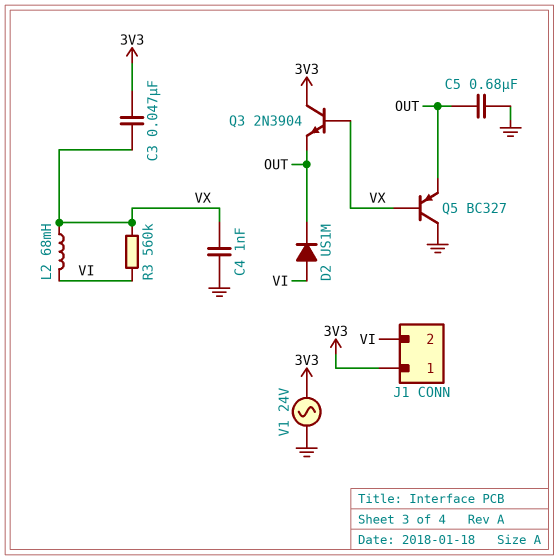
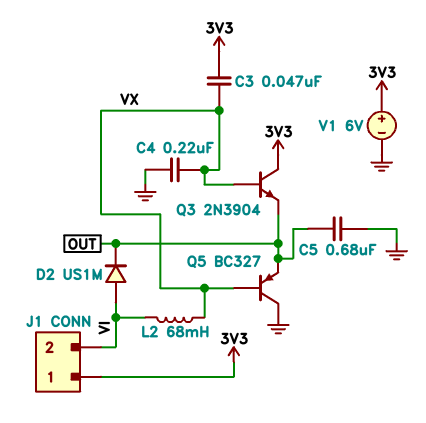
C4: 1nF (GND, VX) -> 220nF (GND, VX)
R3: 560k (VI, VX) -> none
V1: AC 24V (3V3, GND) -> 6V (plus 3V3, minus GND)

